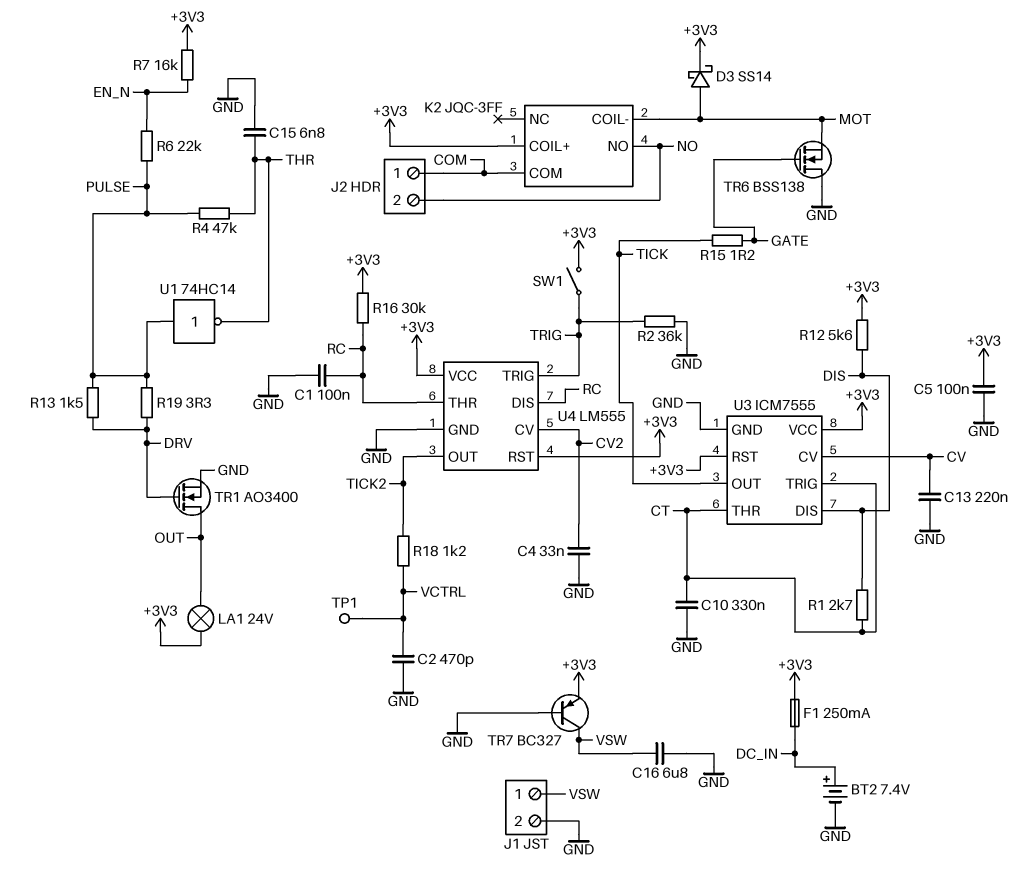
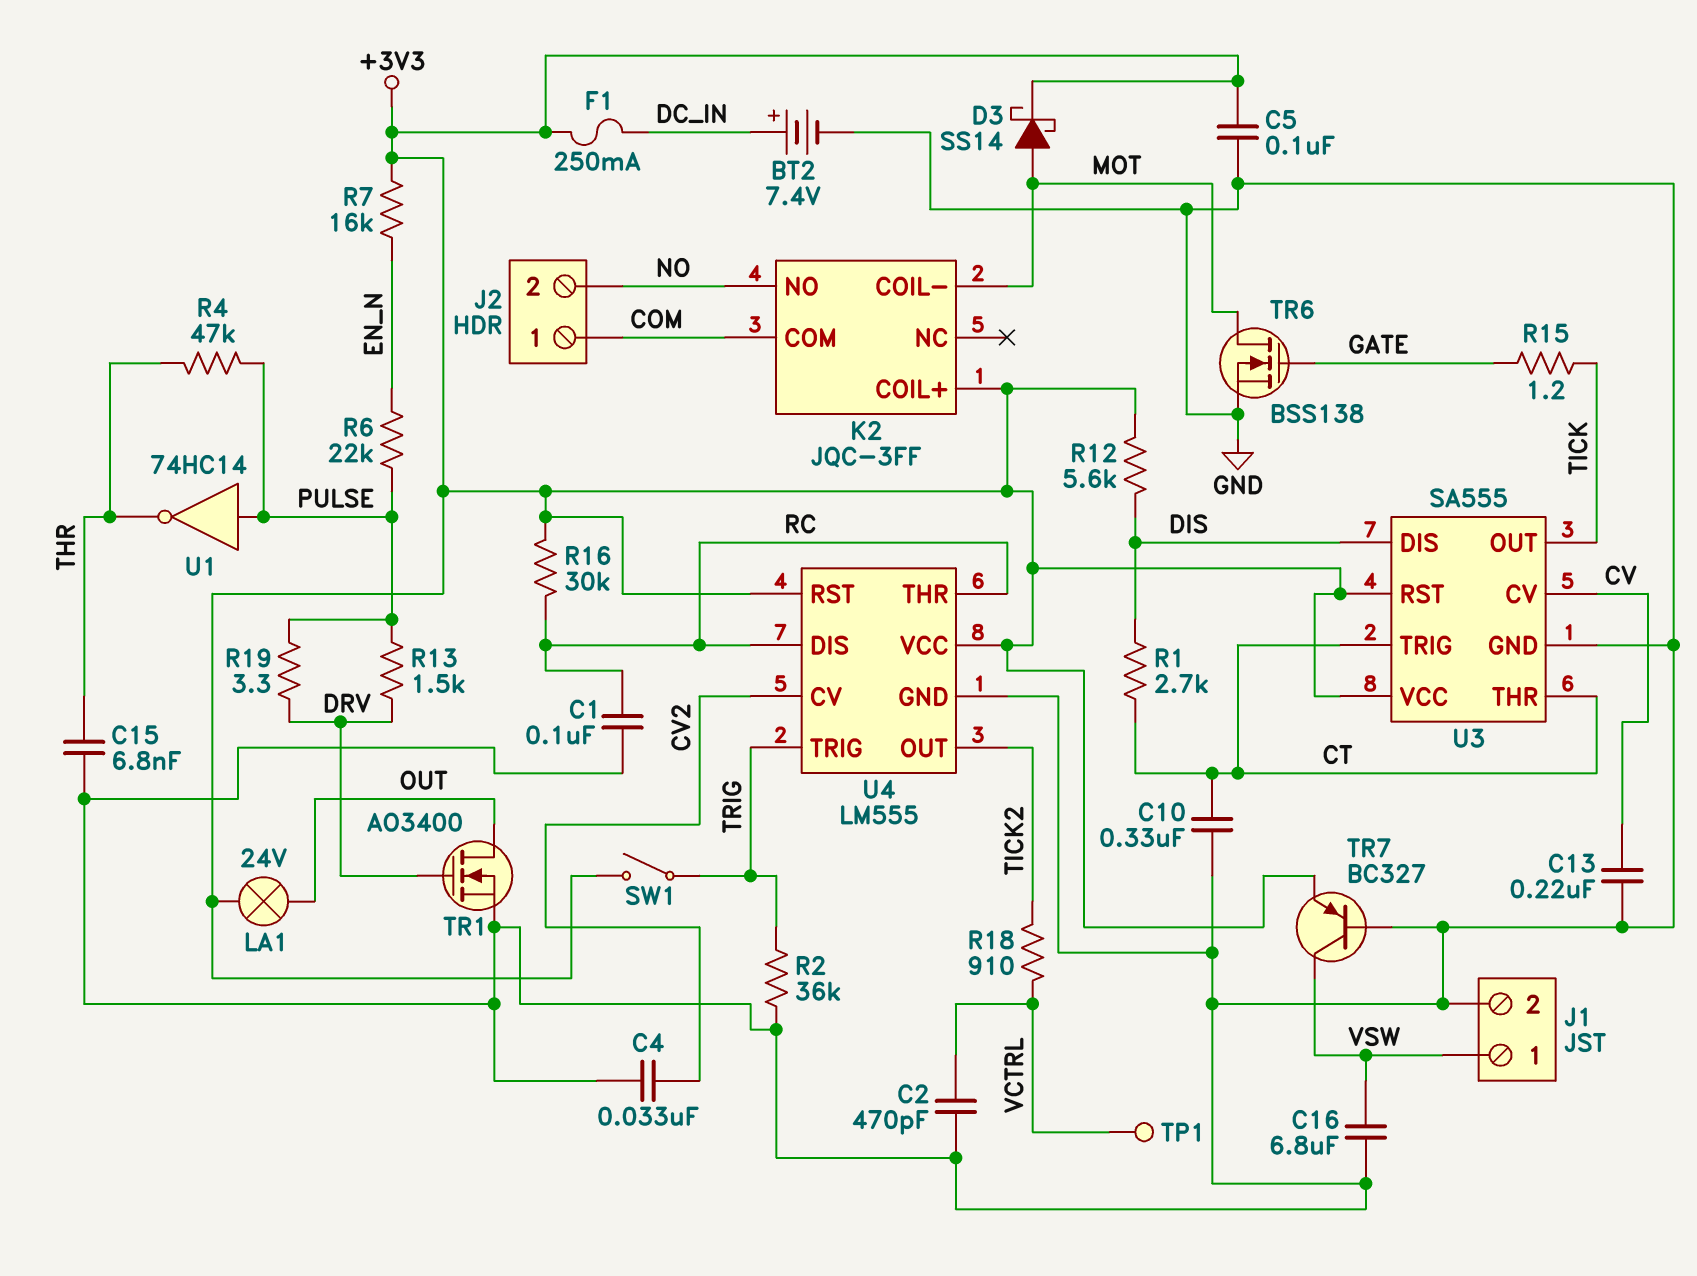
R18: 1.2k (TICK2, VCTRL) -> 910 (TICK2, VCTRL)
TR6: NMOS BSS138 (G GATE, D GND, S MOT) -> NMOS BSS138 (G GATE, D MOT, S GND)
U3: ICM7555 -> SA555

